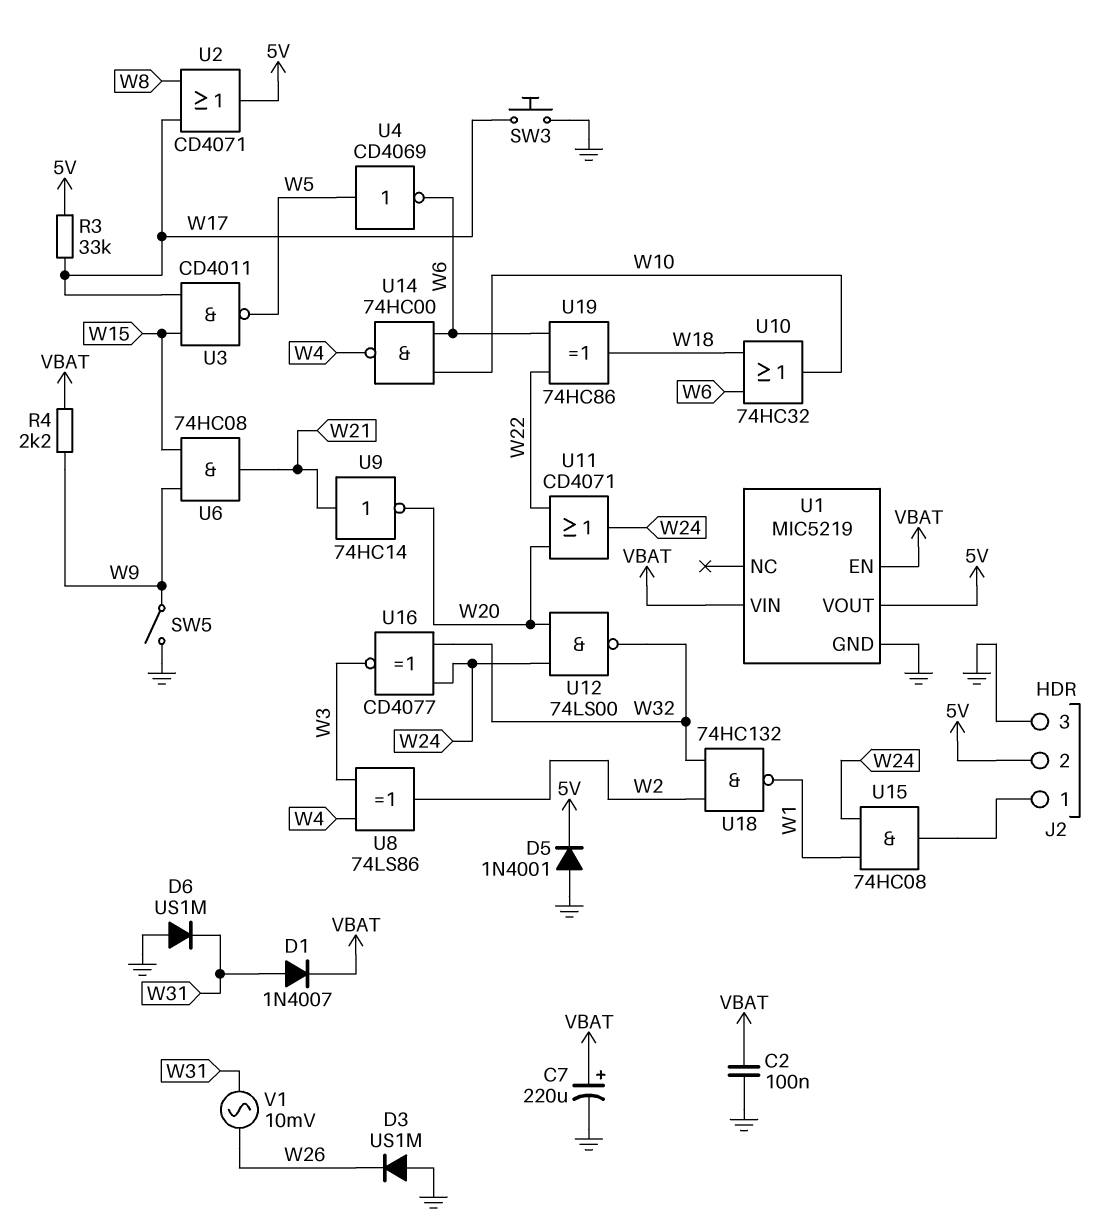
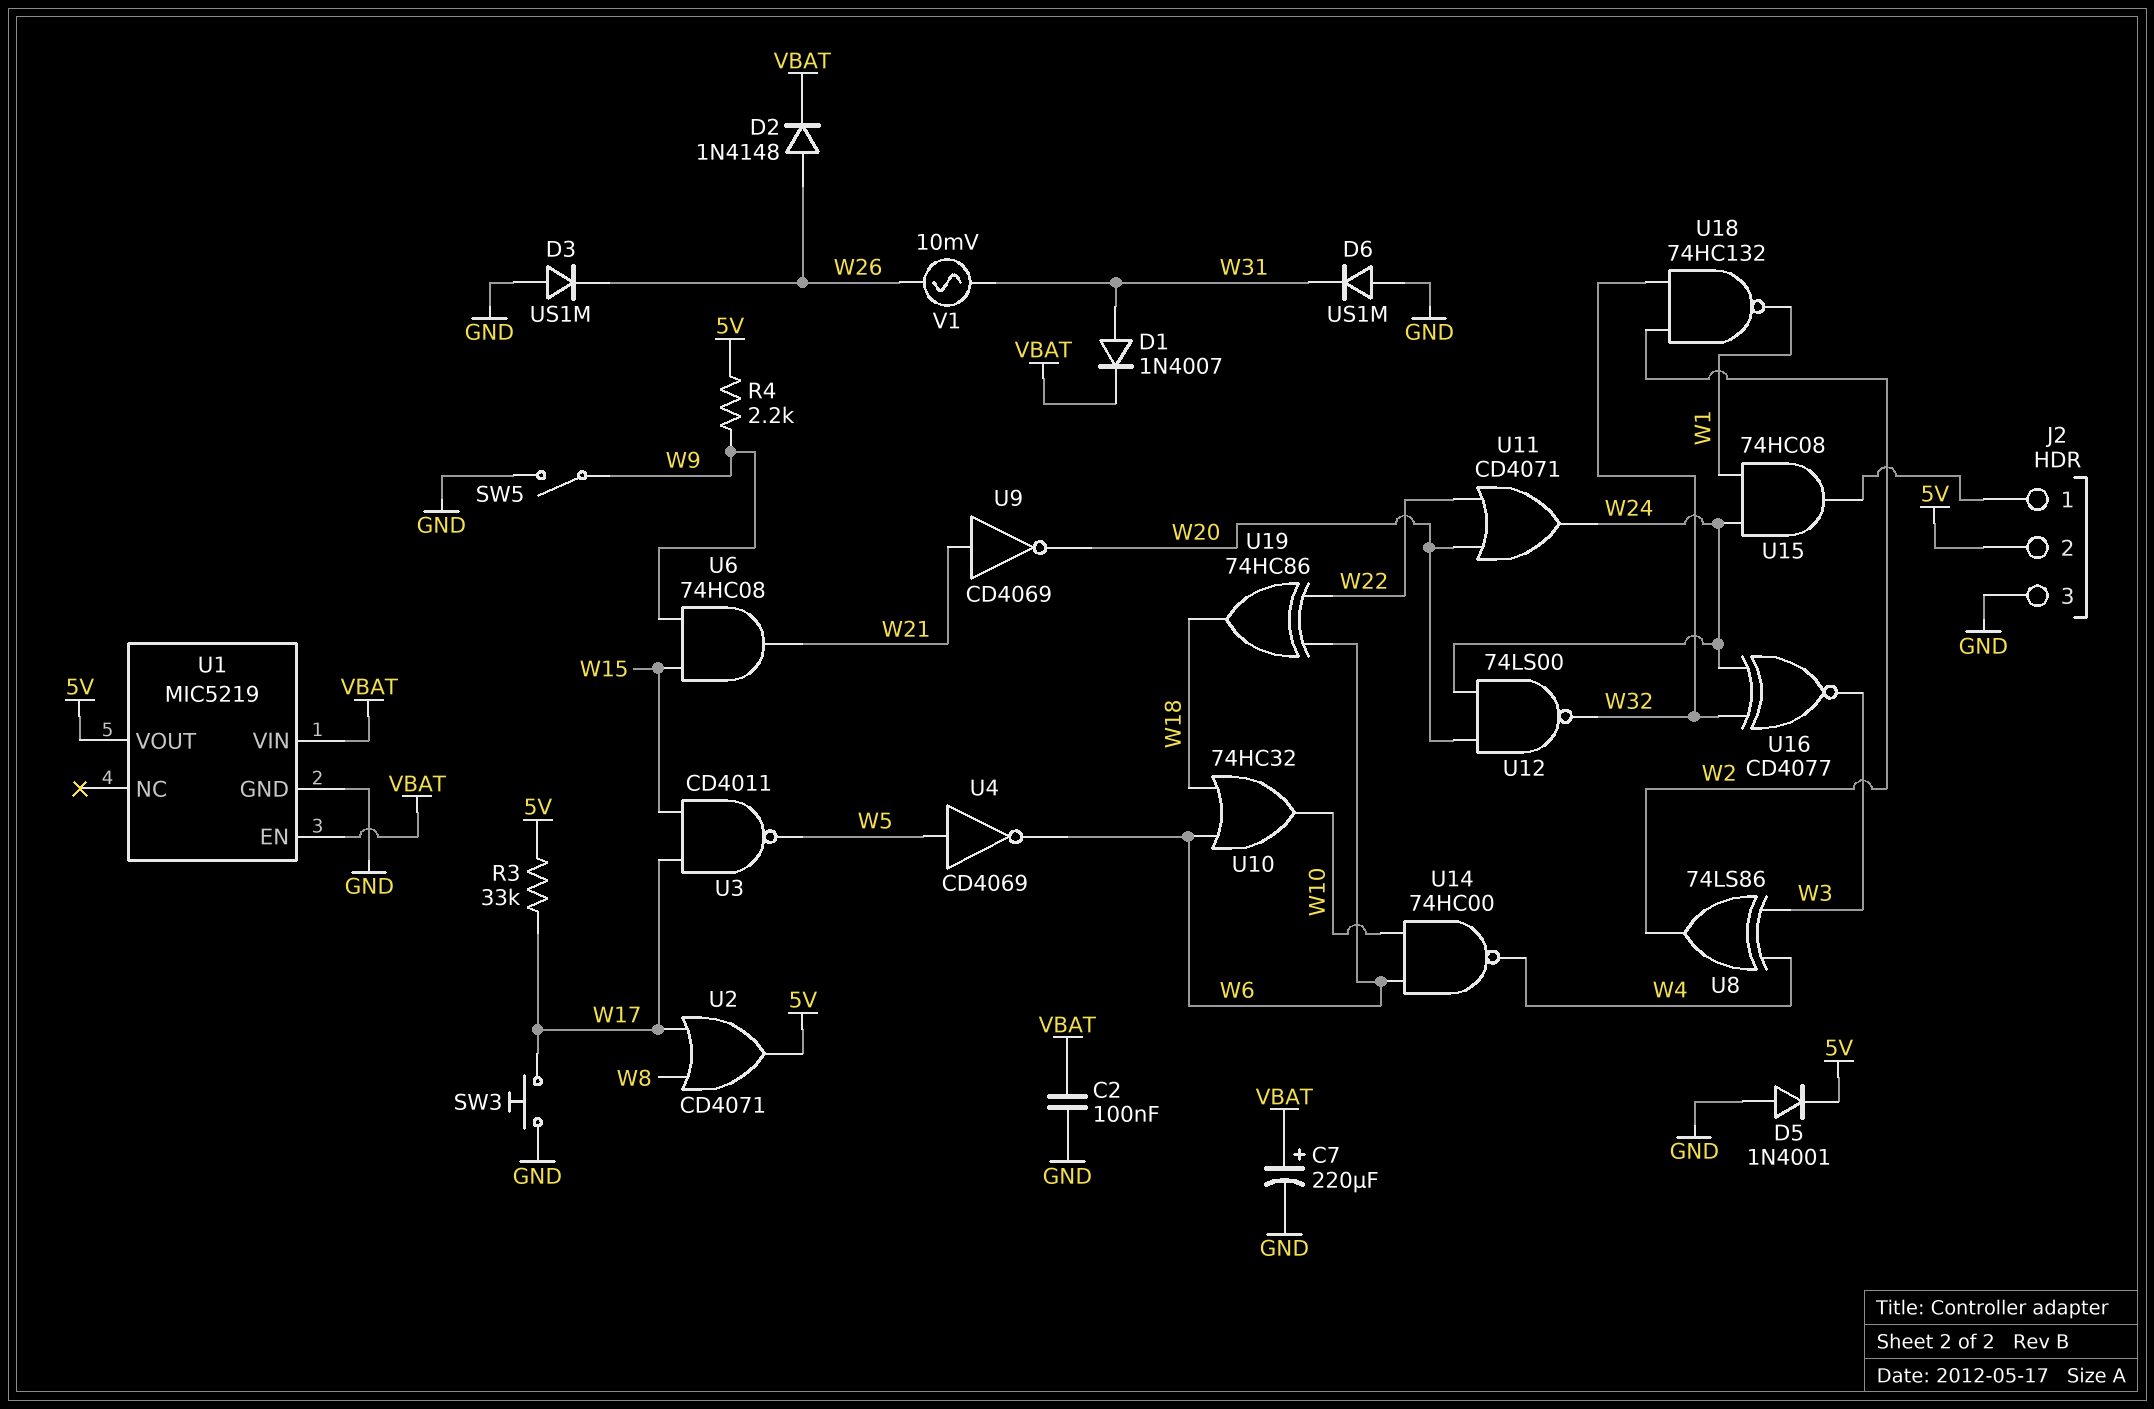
D2: none -> diode 1N4148 (A W26, K VBAT)
R4: 2.2k (VBAT, W9) -> 2.2k (5V, W9)
U9: NOT 74HC14 (in W21, out W20) -> NOT CD4069 (in W21, out W20)

